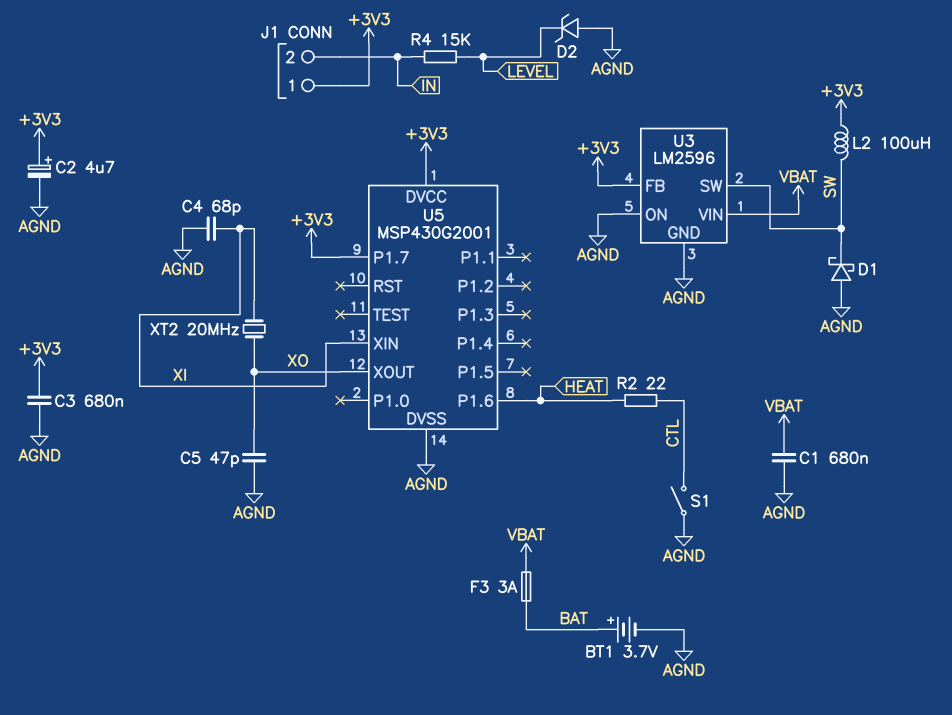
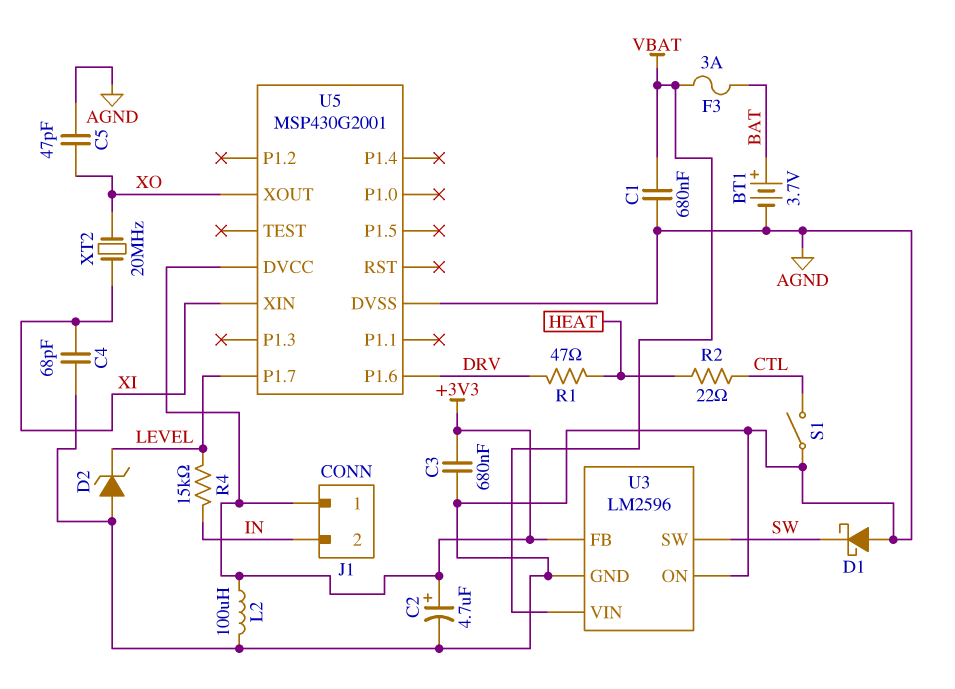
L2: 100uH (+3V3, SW) -> 100uH (+3V3, AGND)
R1: none -> 47 (DRV, HEAT)
U5 pin P1.6: HEAT -> DRV
U5 pin P1.7: +3V3 -> LEVEL

